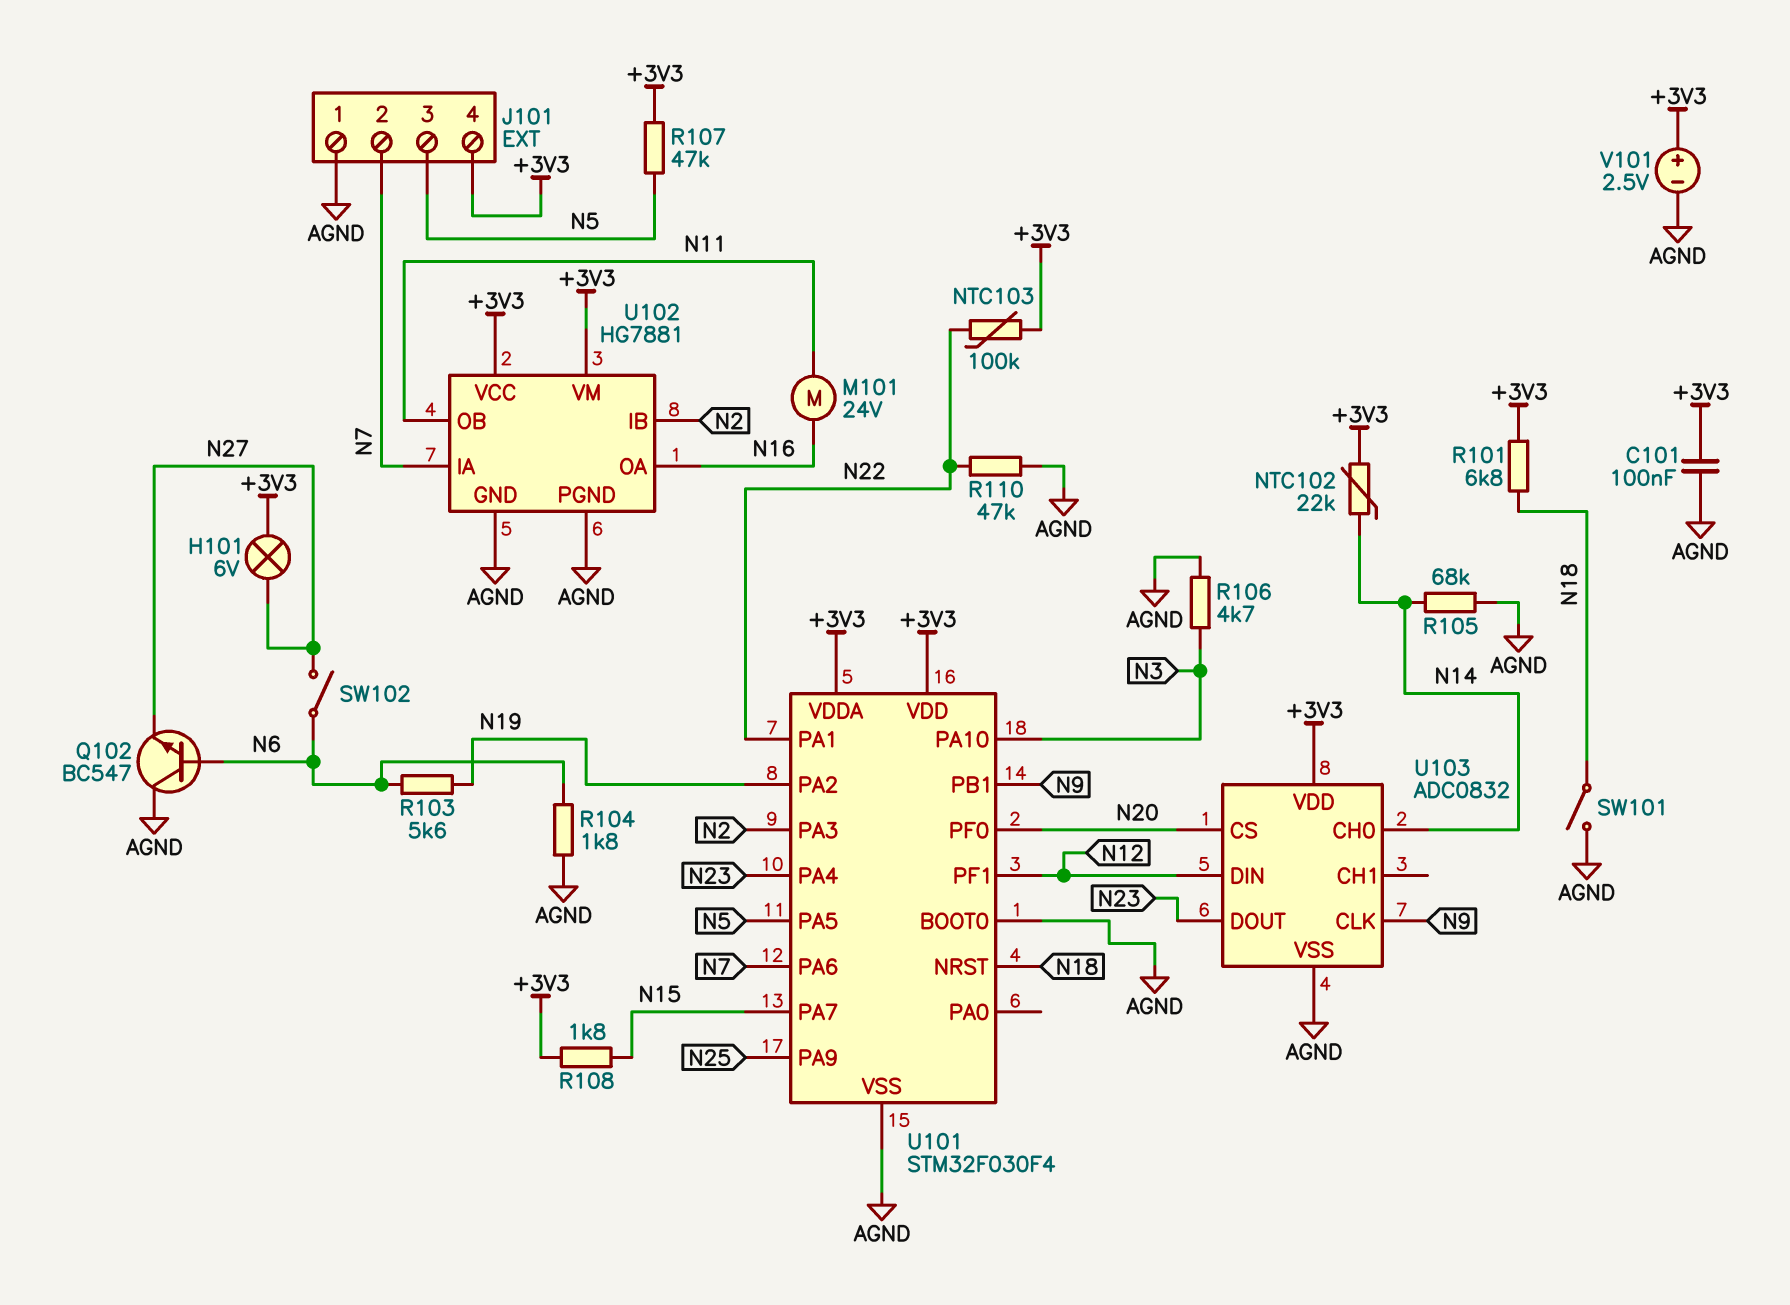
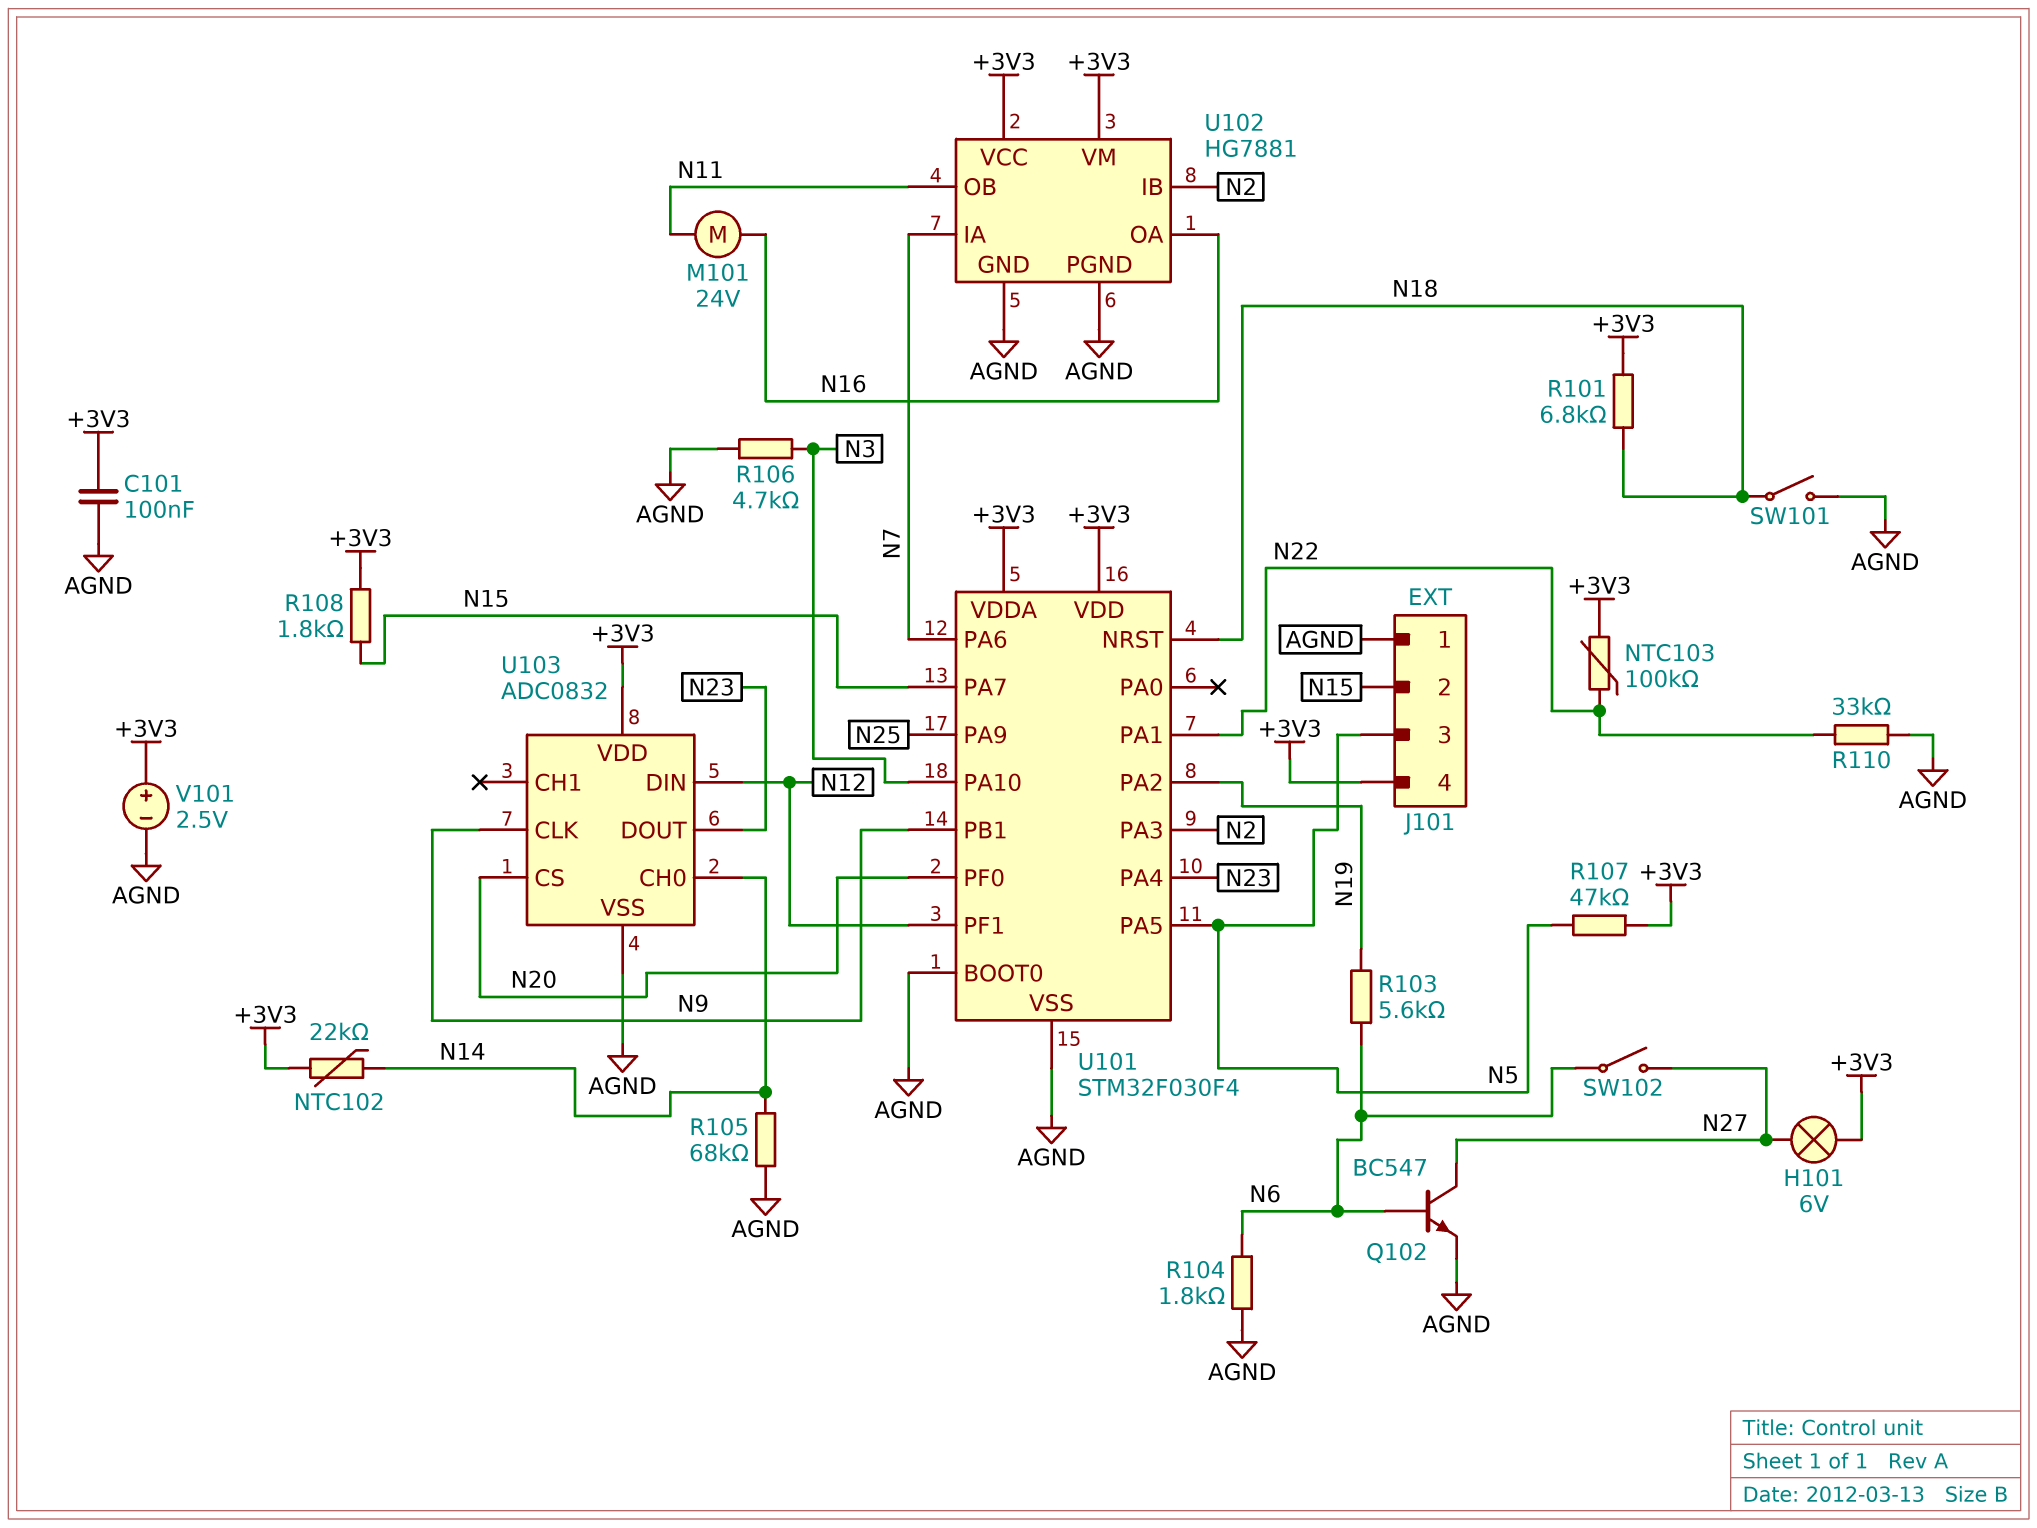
J101 pin 2: N7 -> N15
Q102: NPN BC547 (B N6, C AGND, E N27) -> NPN BC547 (B N6, C N27, E AGND)
R110: 47k (AGND, N22) -> 33k (AGND, N22)

